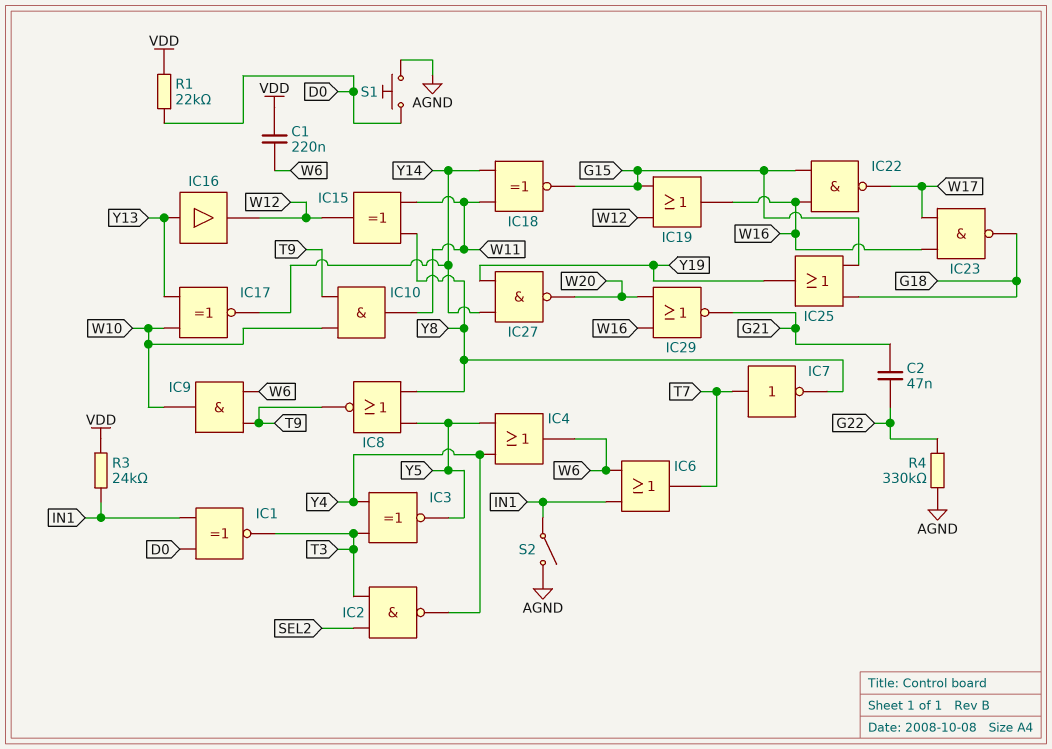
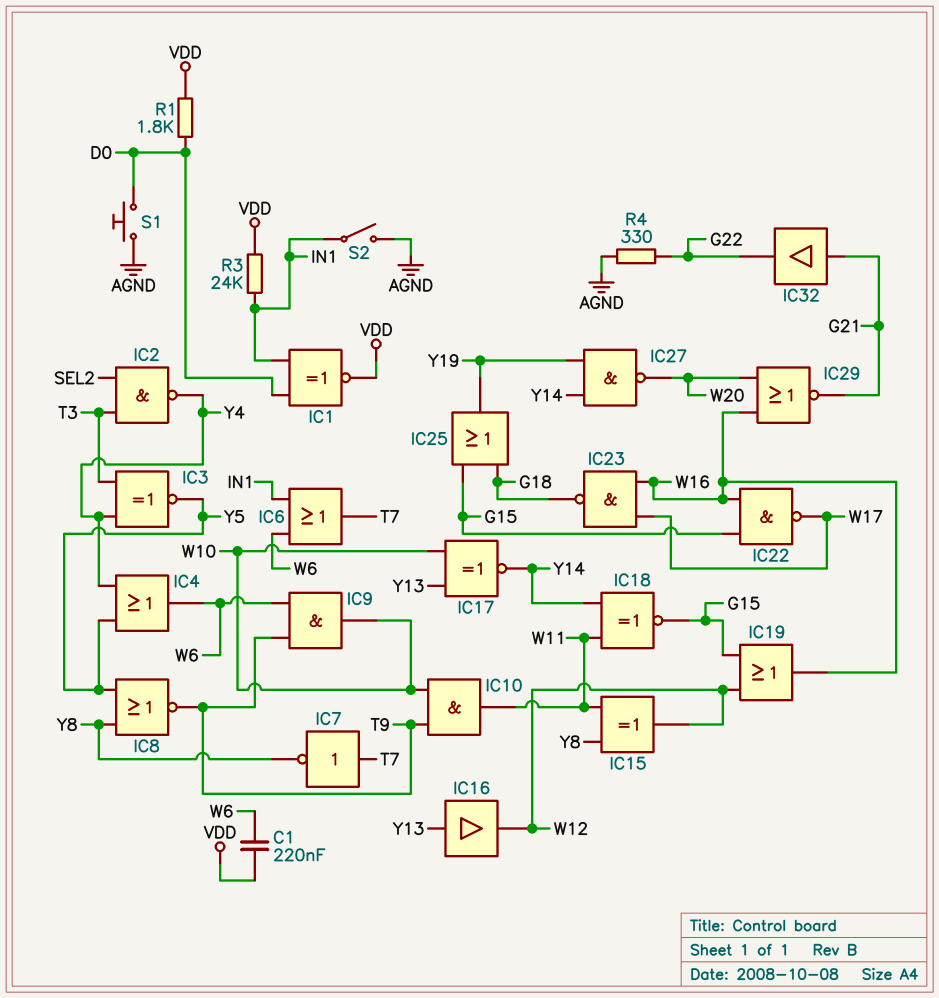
C2: 47nF (G21, G22) -> none
IC1: XNOR (in D0, in IN1, out T3) -> XNOR (in D0, in IN1, out VDD)
IC32: none -> buffer (in G21, out G22)
R1: 22k (D0, VDD) -> 1.8k (D0, VDD)
R4: 330k (AGND, G22) -> 330 (AGND, G22)

